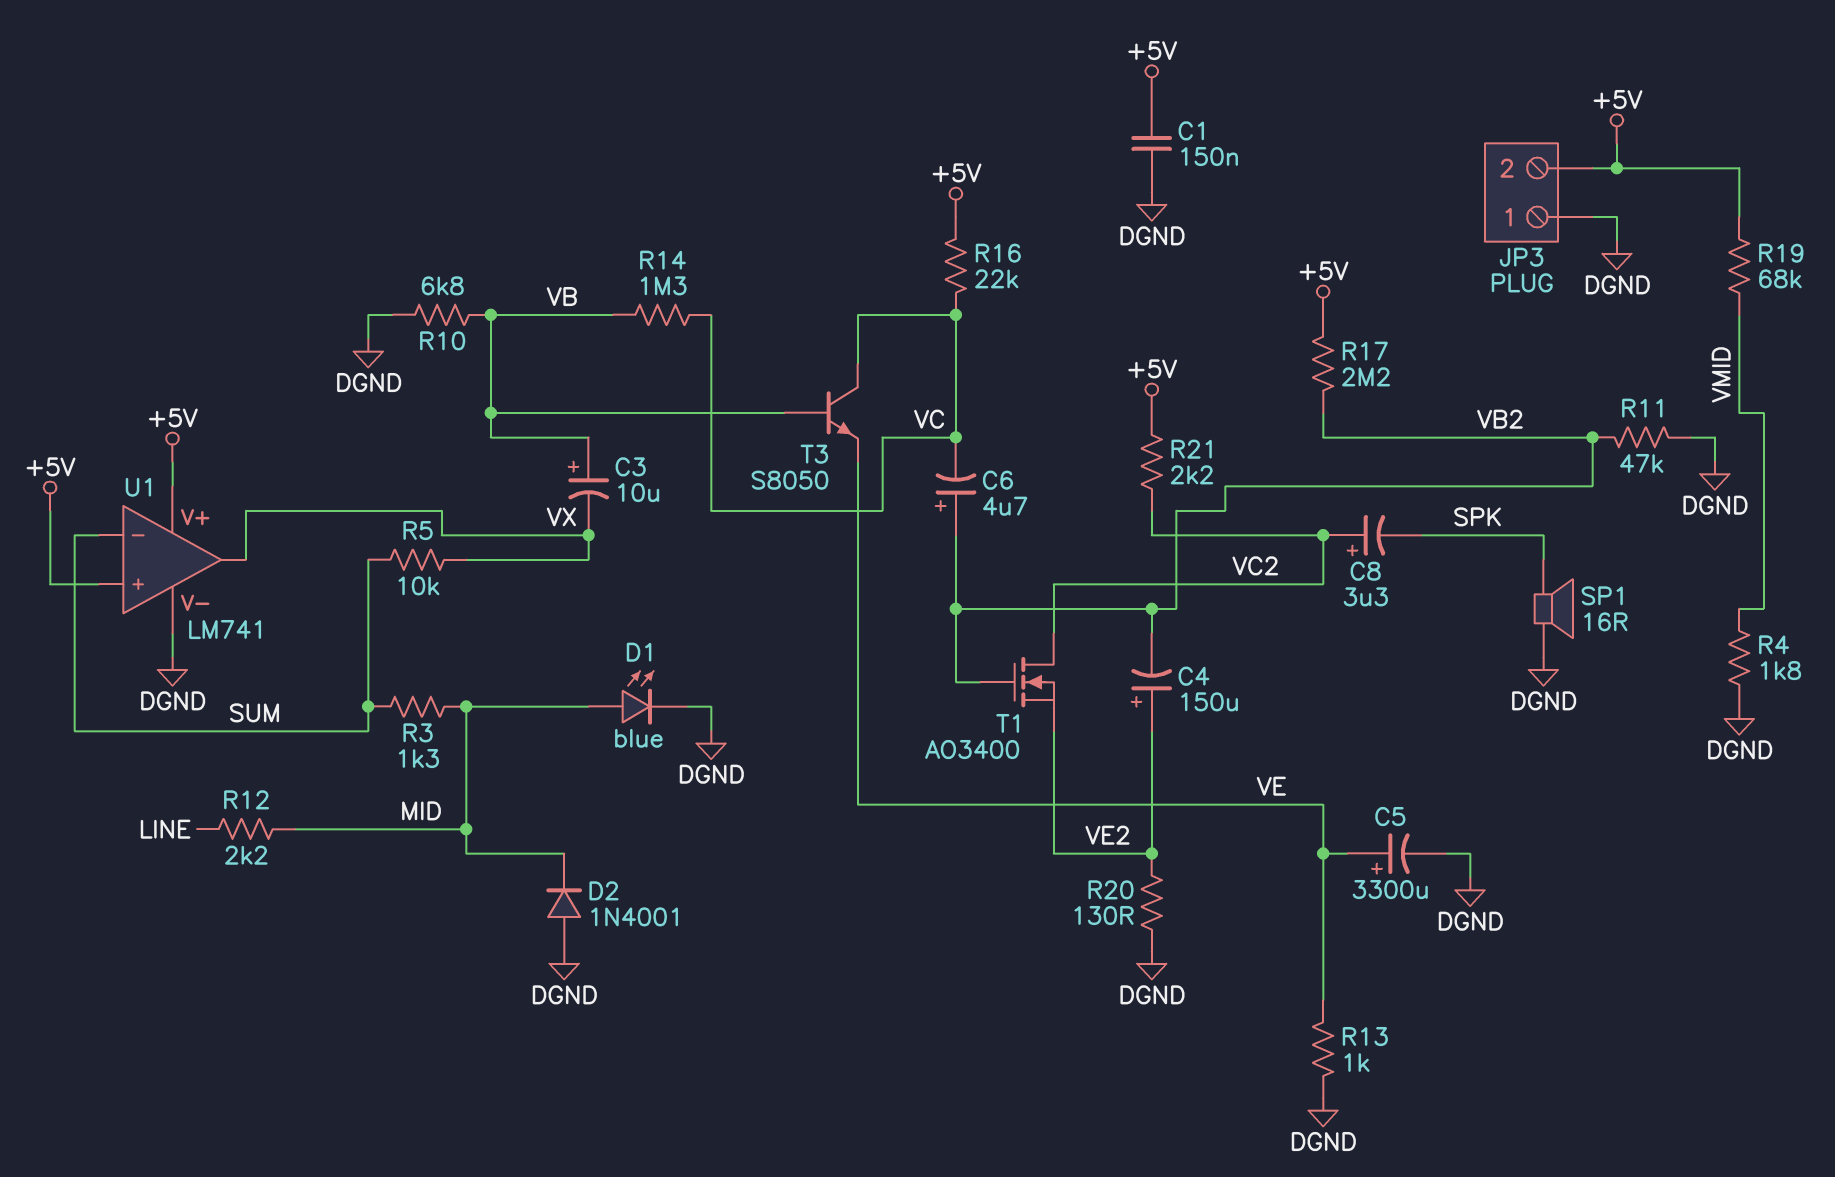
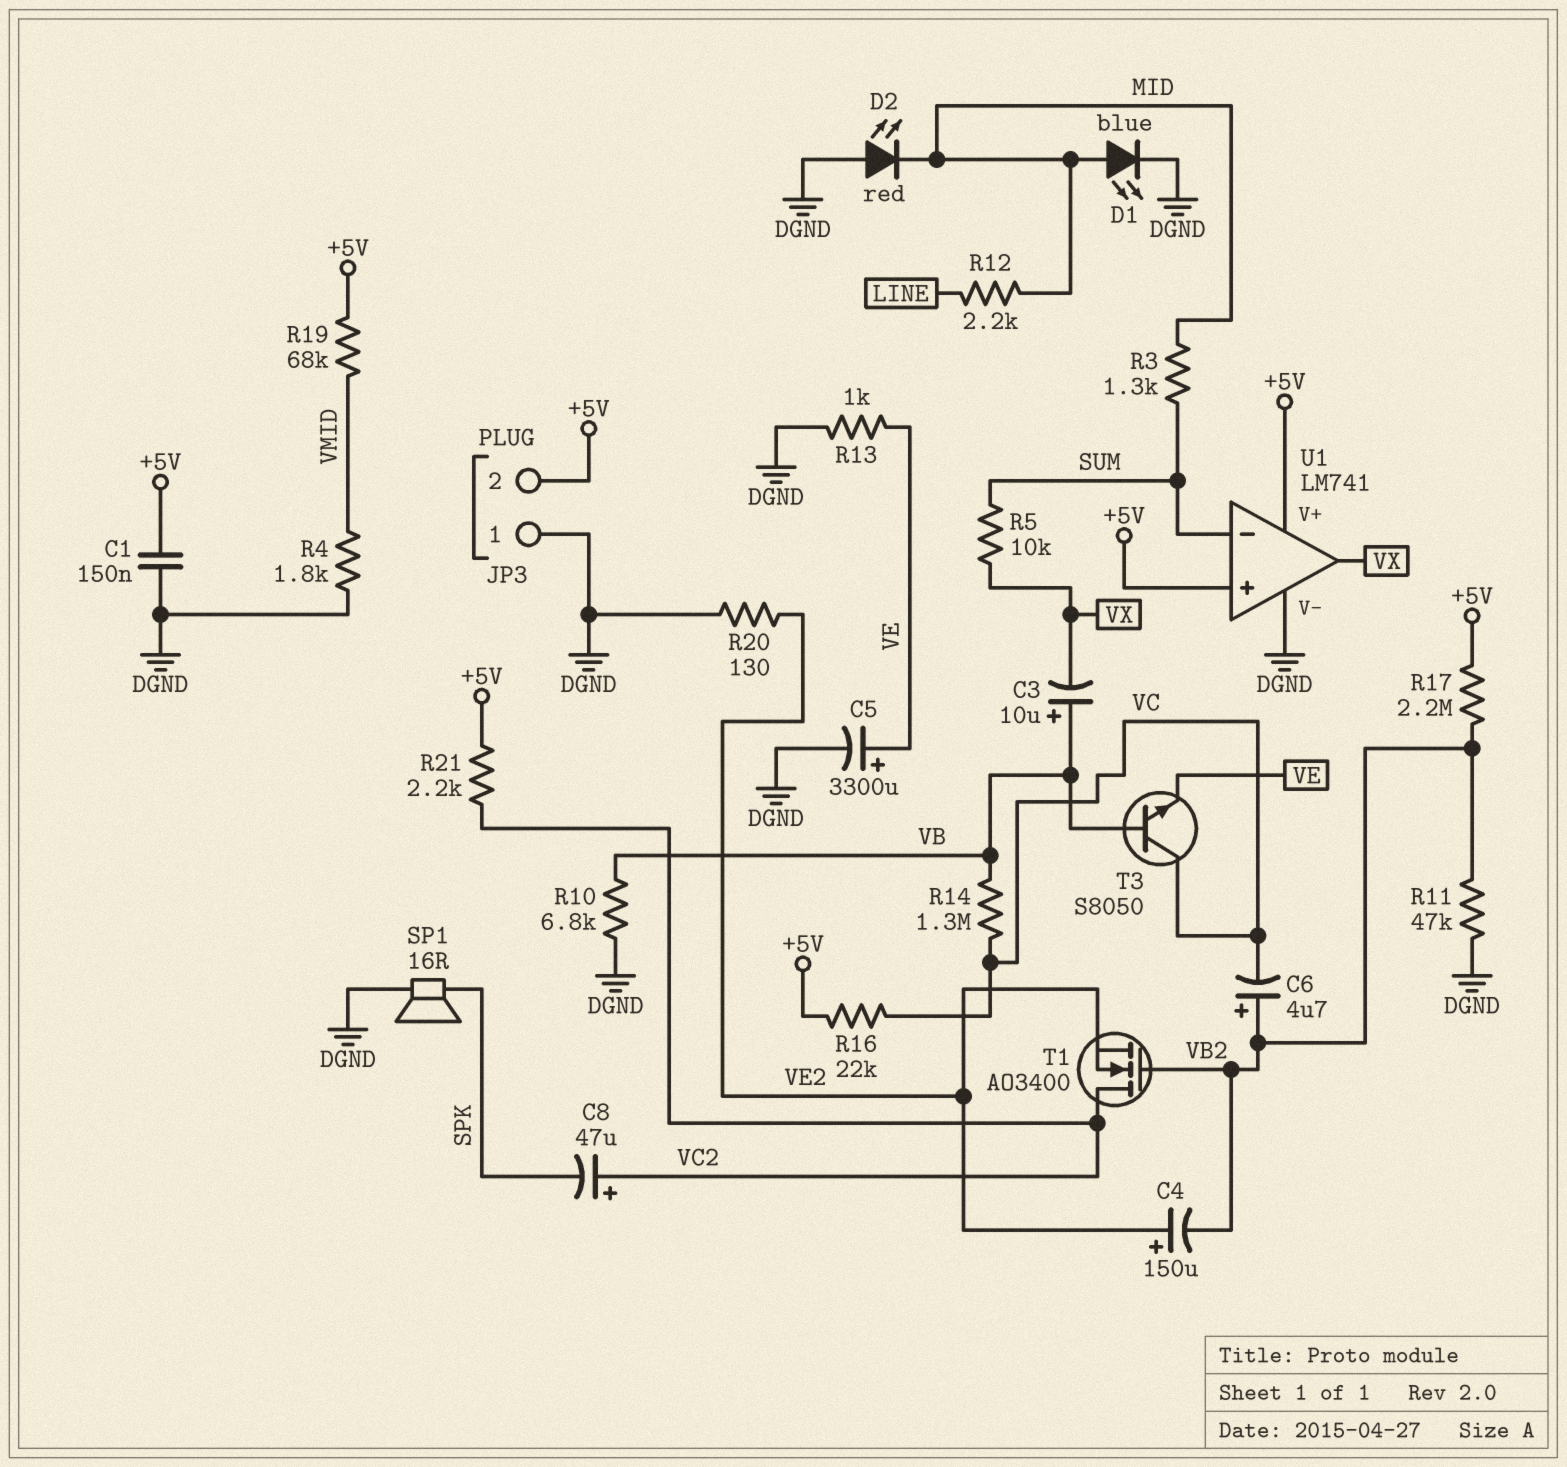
C8: 3.3uF (plus VC2, minus SPK) -> 47uF (plus VC2, minus SPK)
D2: diode 1N4001 (A DGND, K MID) -> LED red (A DGND, K MID)

